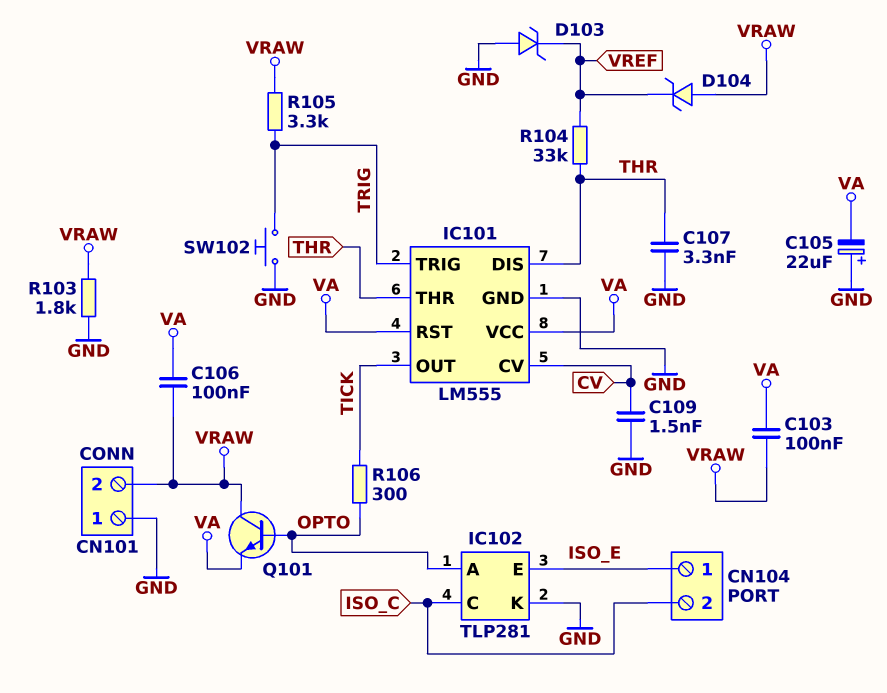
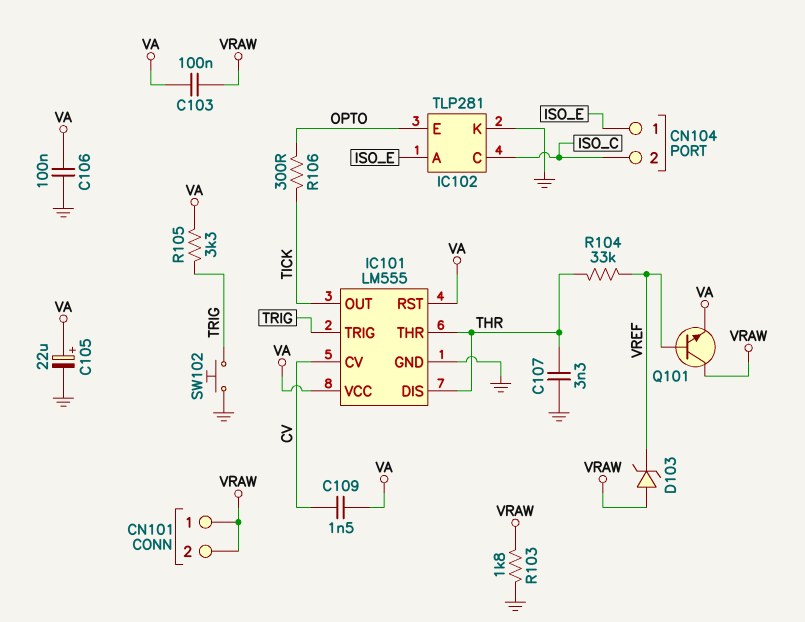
C105: 22uF (plus GND, minus VA) -> 22uF (plus VA, minus GND)
C106: 100nF (VA, VRAW) -> 100nF (GND, VA)
C109: 1.5nF (CV, GND) -> 1.5nF (CV, VA)
CN101 pin 1: GND -> VRAW
D103: zener (A GND, K VREF) -> zener (A VRAW, K VREF)
D104: zener (A VRAW, K VREF) -> none
IC102 pin A: OPTO -> ISO_E
IC102 pin E: ISO_E -> OPTO
Q101: NPN (B OPTO, C VRAW, E VA) -> NPN (B VREF, C VRAW, E VA)
R105: 3.3k (TRIG, VRAW) -> 3.3k (TRIG, VA)

